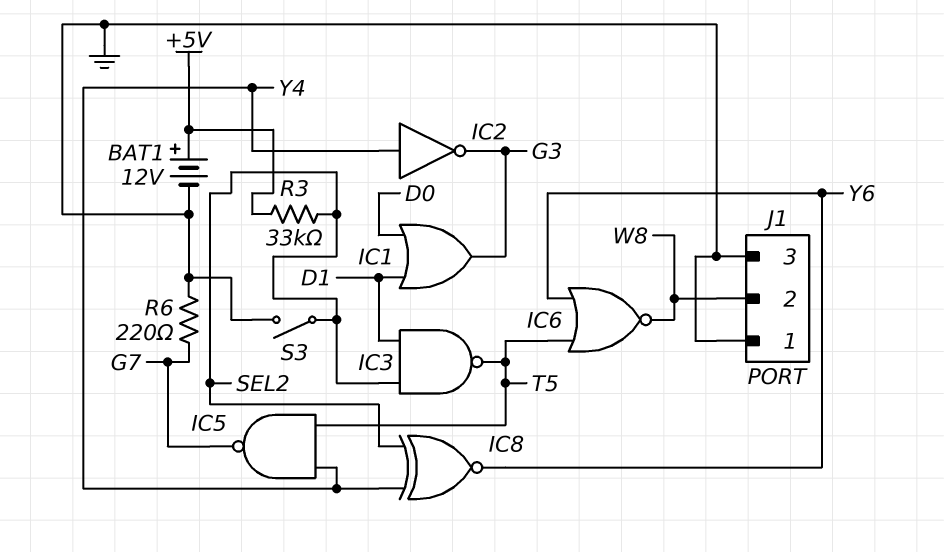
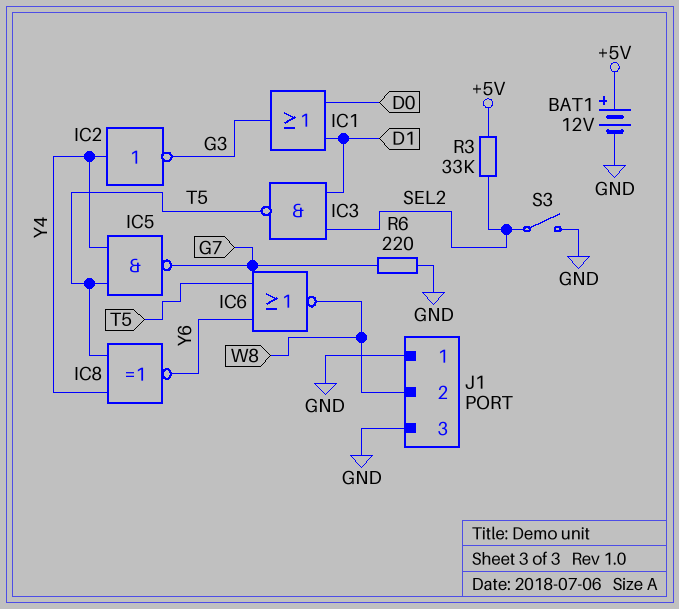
IC8: XNOR (in SEL2, in Y4, out Y6) -> XNOR (in T5, in Y4, out Y6)

